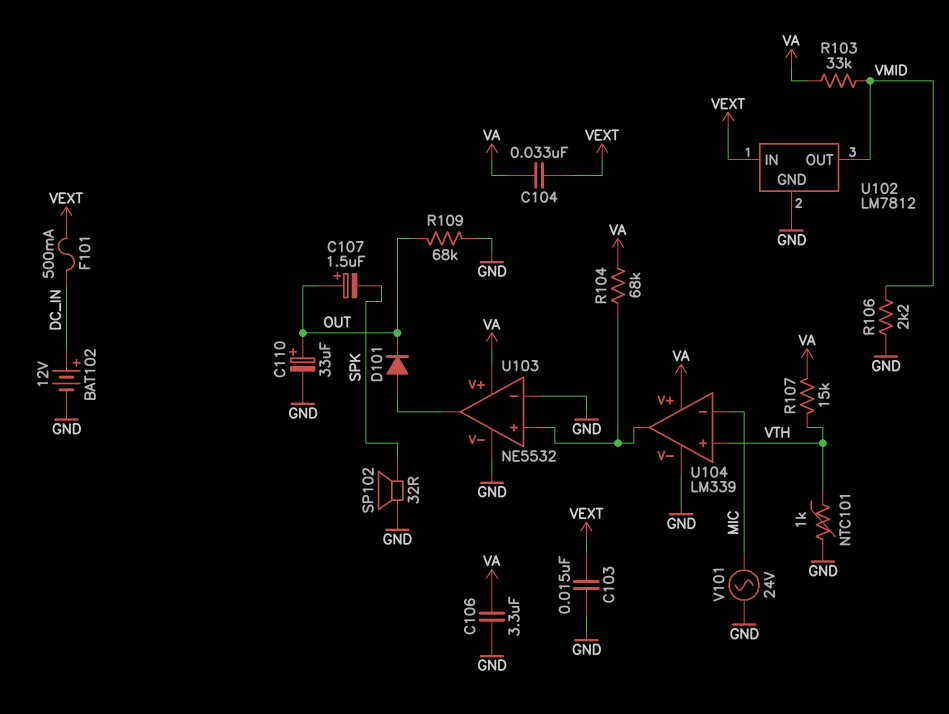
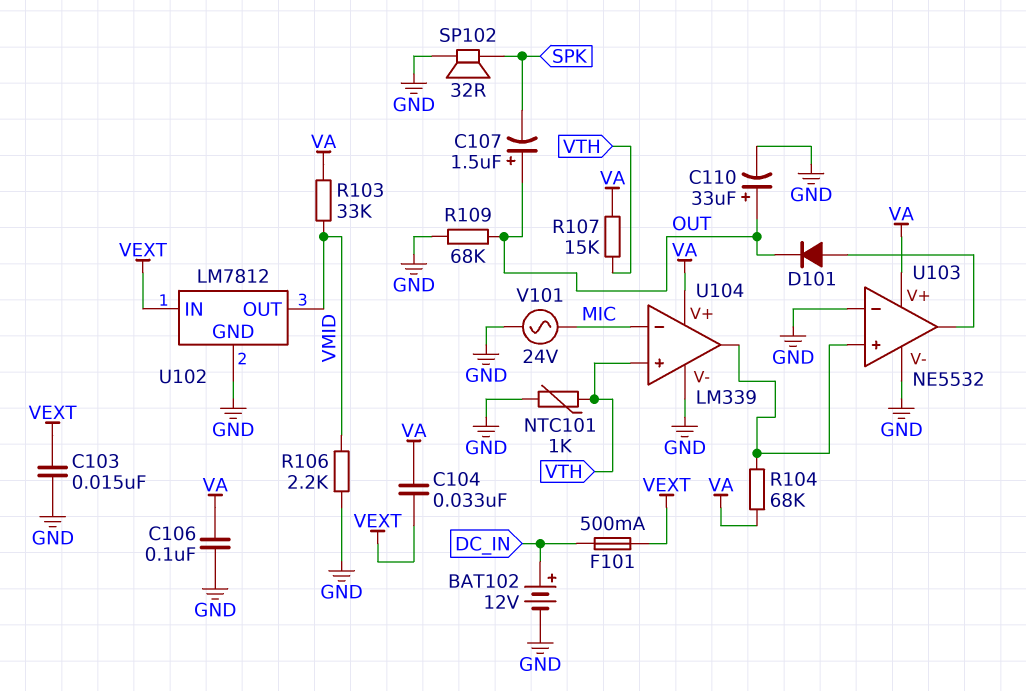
C106: 3.3uF (GND, VA) -> 100nF (GND, VA)

